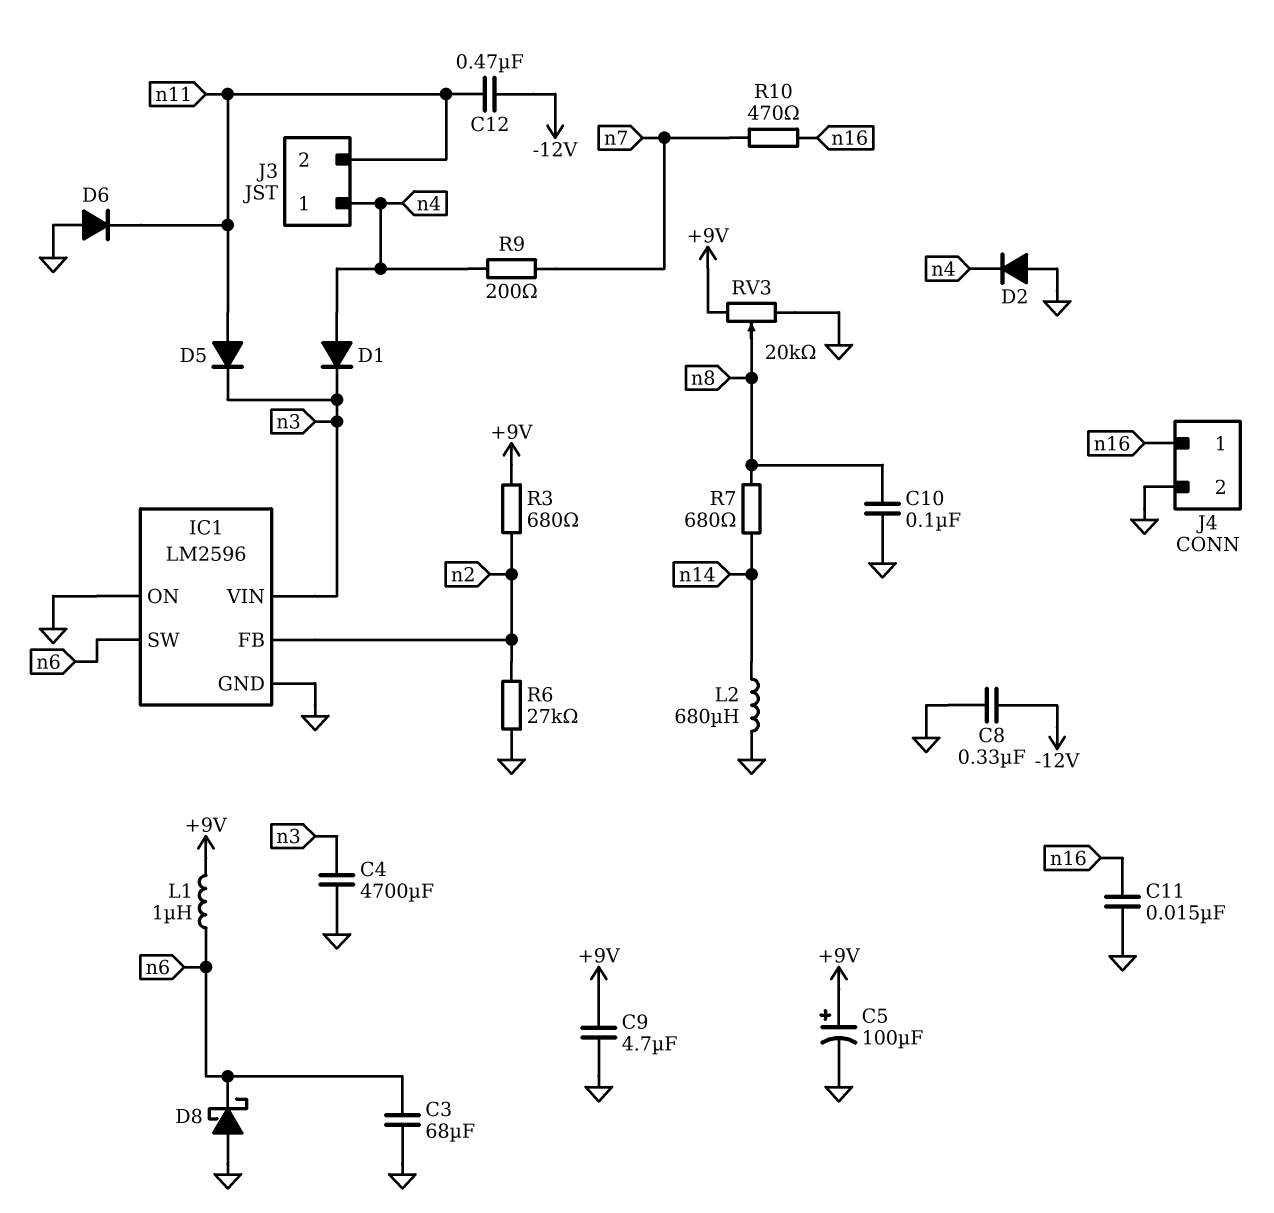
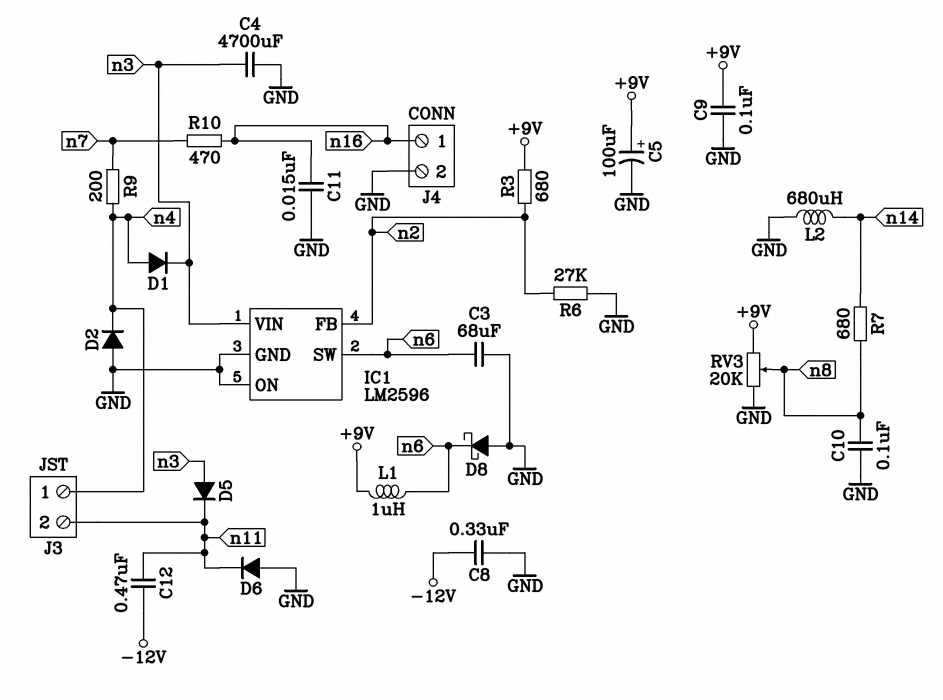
C9: 4.7uF (+9V, GND) -> 100nF (+9V, GND)
D5: diode (A n11, K n3) -> diode (A n3, K n11)

